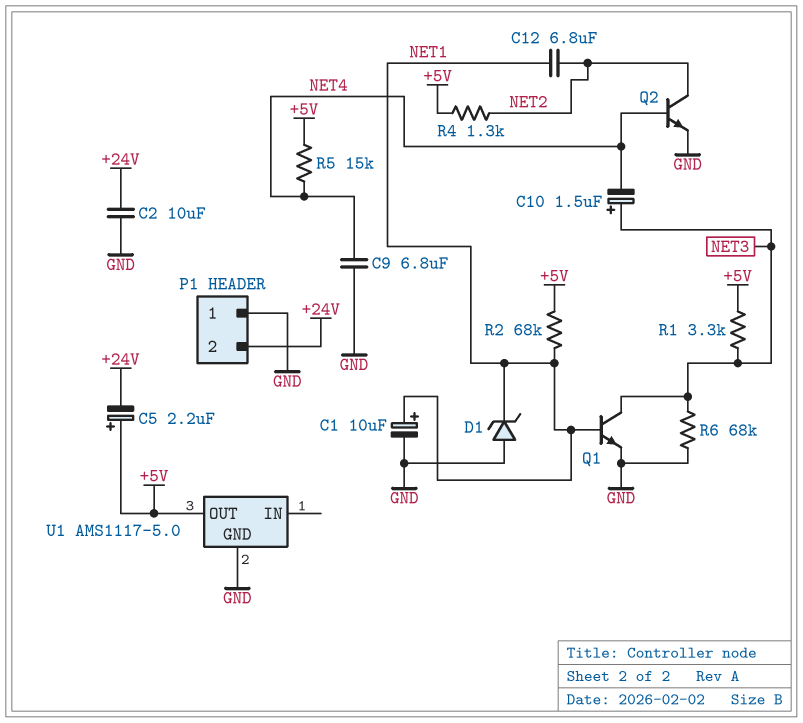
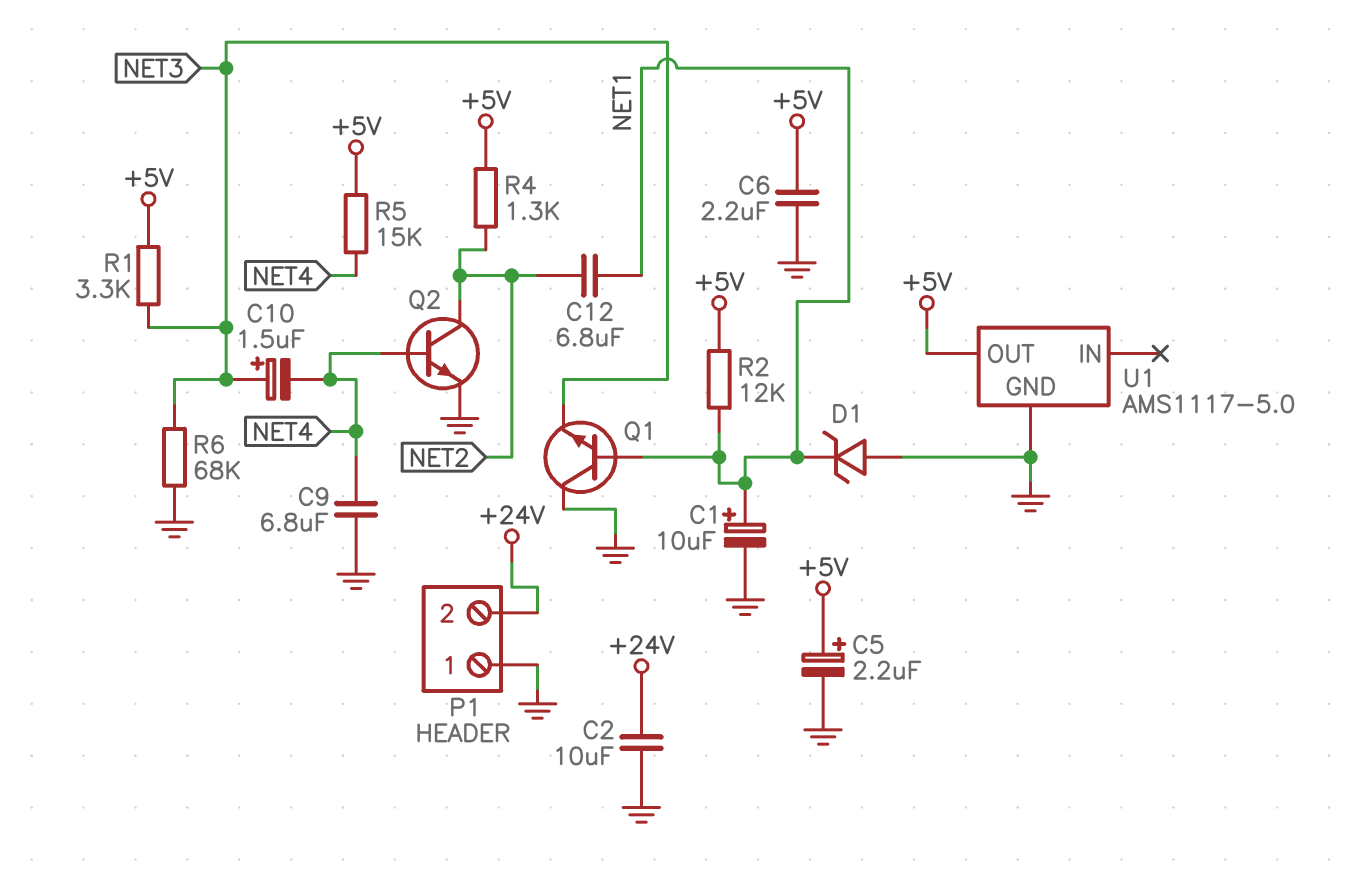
C5: 2.2uF (plus +5V, minus +24V) -> 2.2uF (plus +5V, minus GND)
C6: none -> 2.2uF (+5V, GND)
Q1: NPN (B NET1, C NET3, E GND) -> NPN (B NET1, C GND, E NET3)
R2: 68k (+5V, NET1) -> 12k (+5V, NET1)

